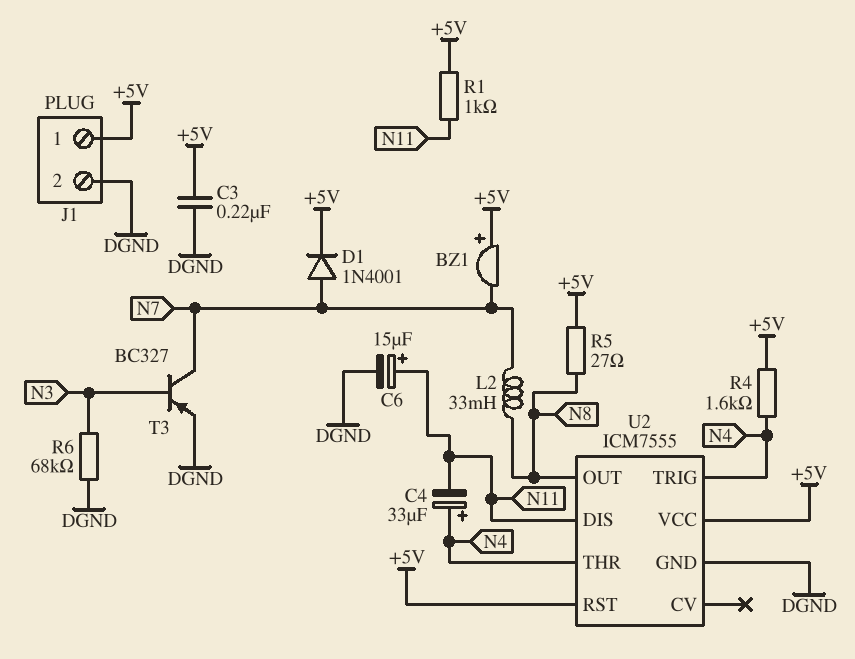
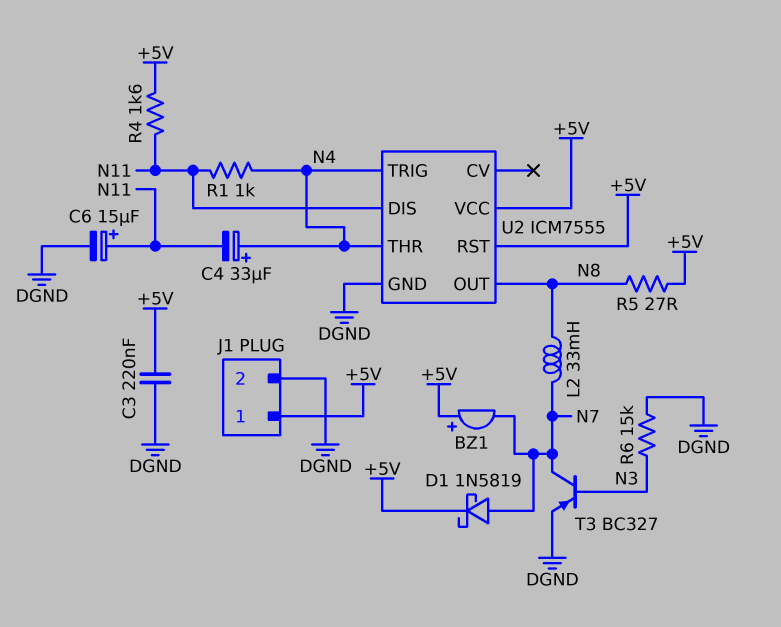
D1: diode 1N4001 (A N7, K +5V) -> schottky 1N5819 (A N7, K +5V)
R1: 1k (+5V, N11) -> 1k (N4, N11)
R4: 1.6k (+5V, N4) -> 1.6k (+5V, N11)
R6: 68k (DGND, N3) -> 15k (DGND, N3)

